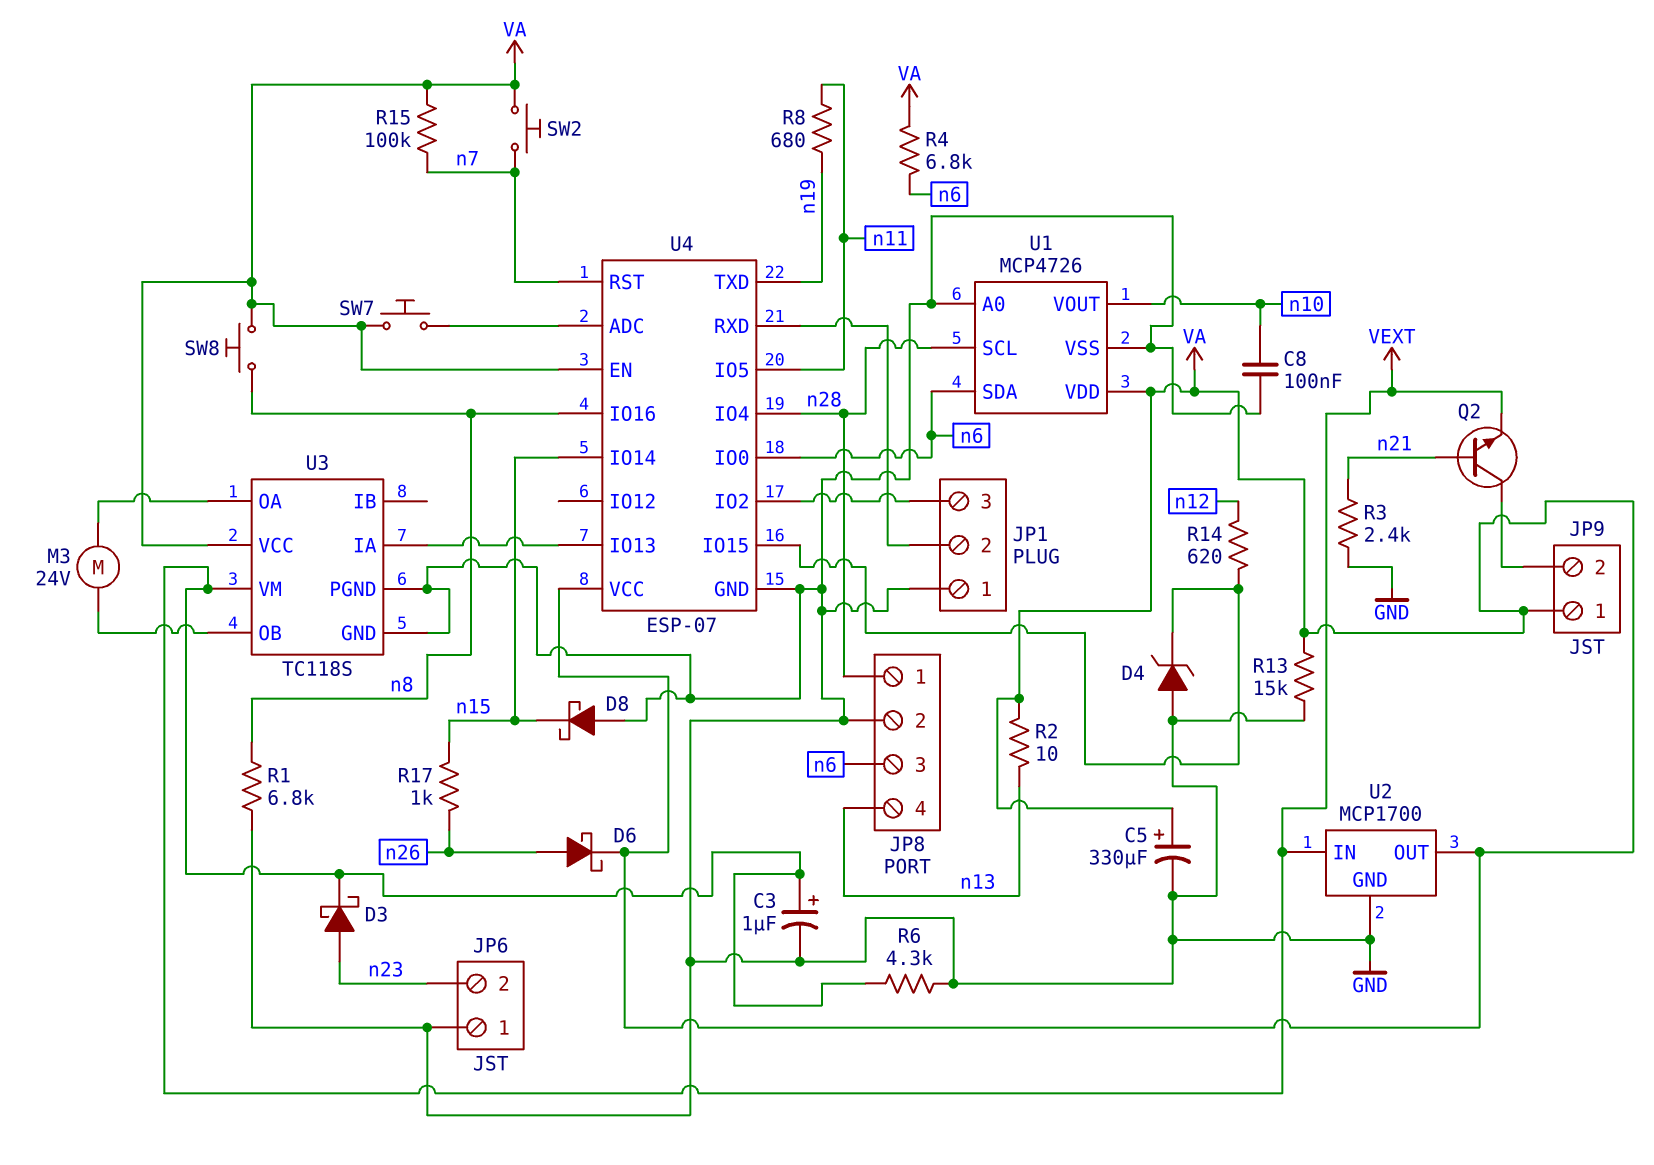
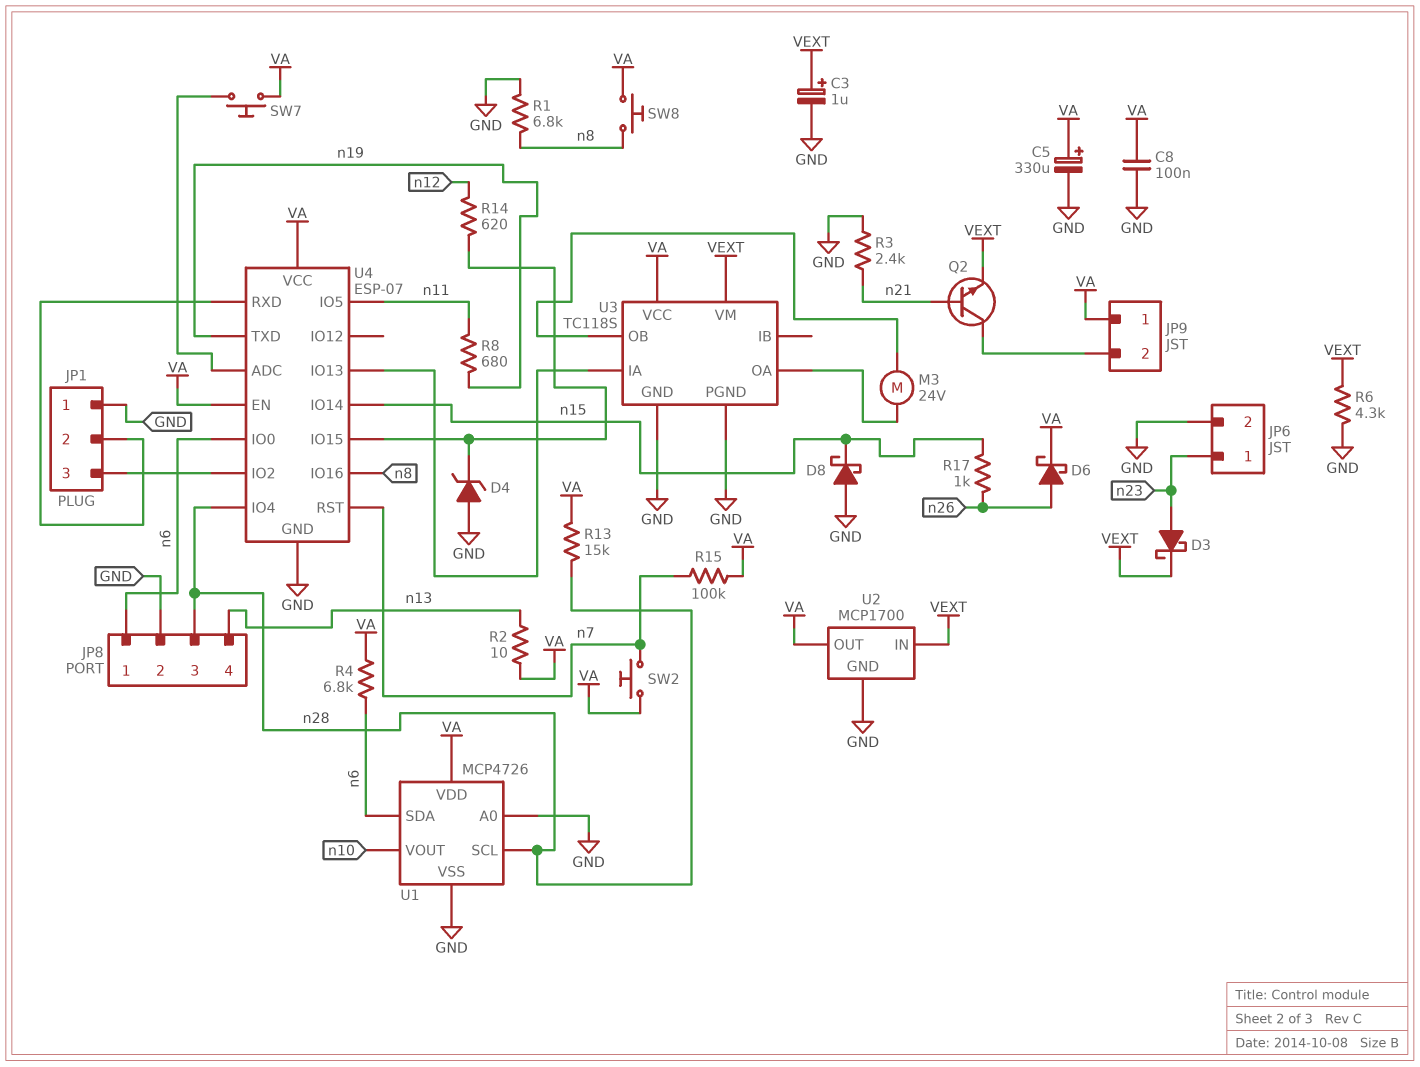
C8: 100nF (GND, n10) -> 100nF (GND, VA)
JP6 pin 1: GND -> n23
JP6 pin 2: n23 -> GND
JP8 pin 1: n28 -> n6
JP8 pin 3: n6 -> n28
R13: 15k (GND, VA) -> 15k (VA, n28)

